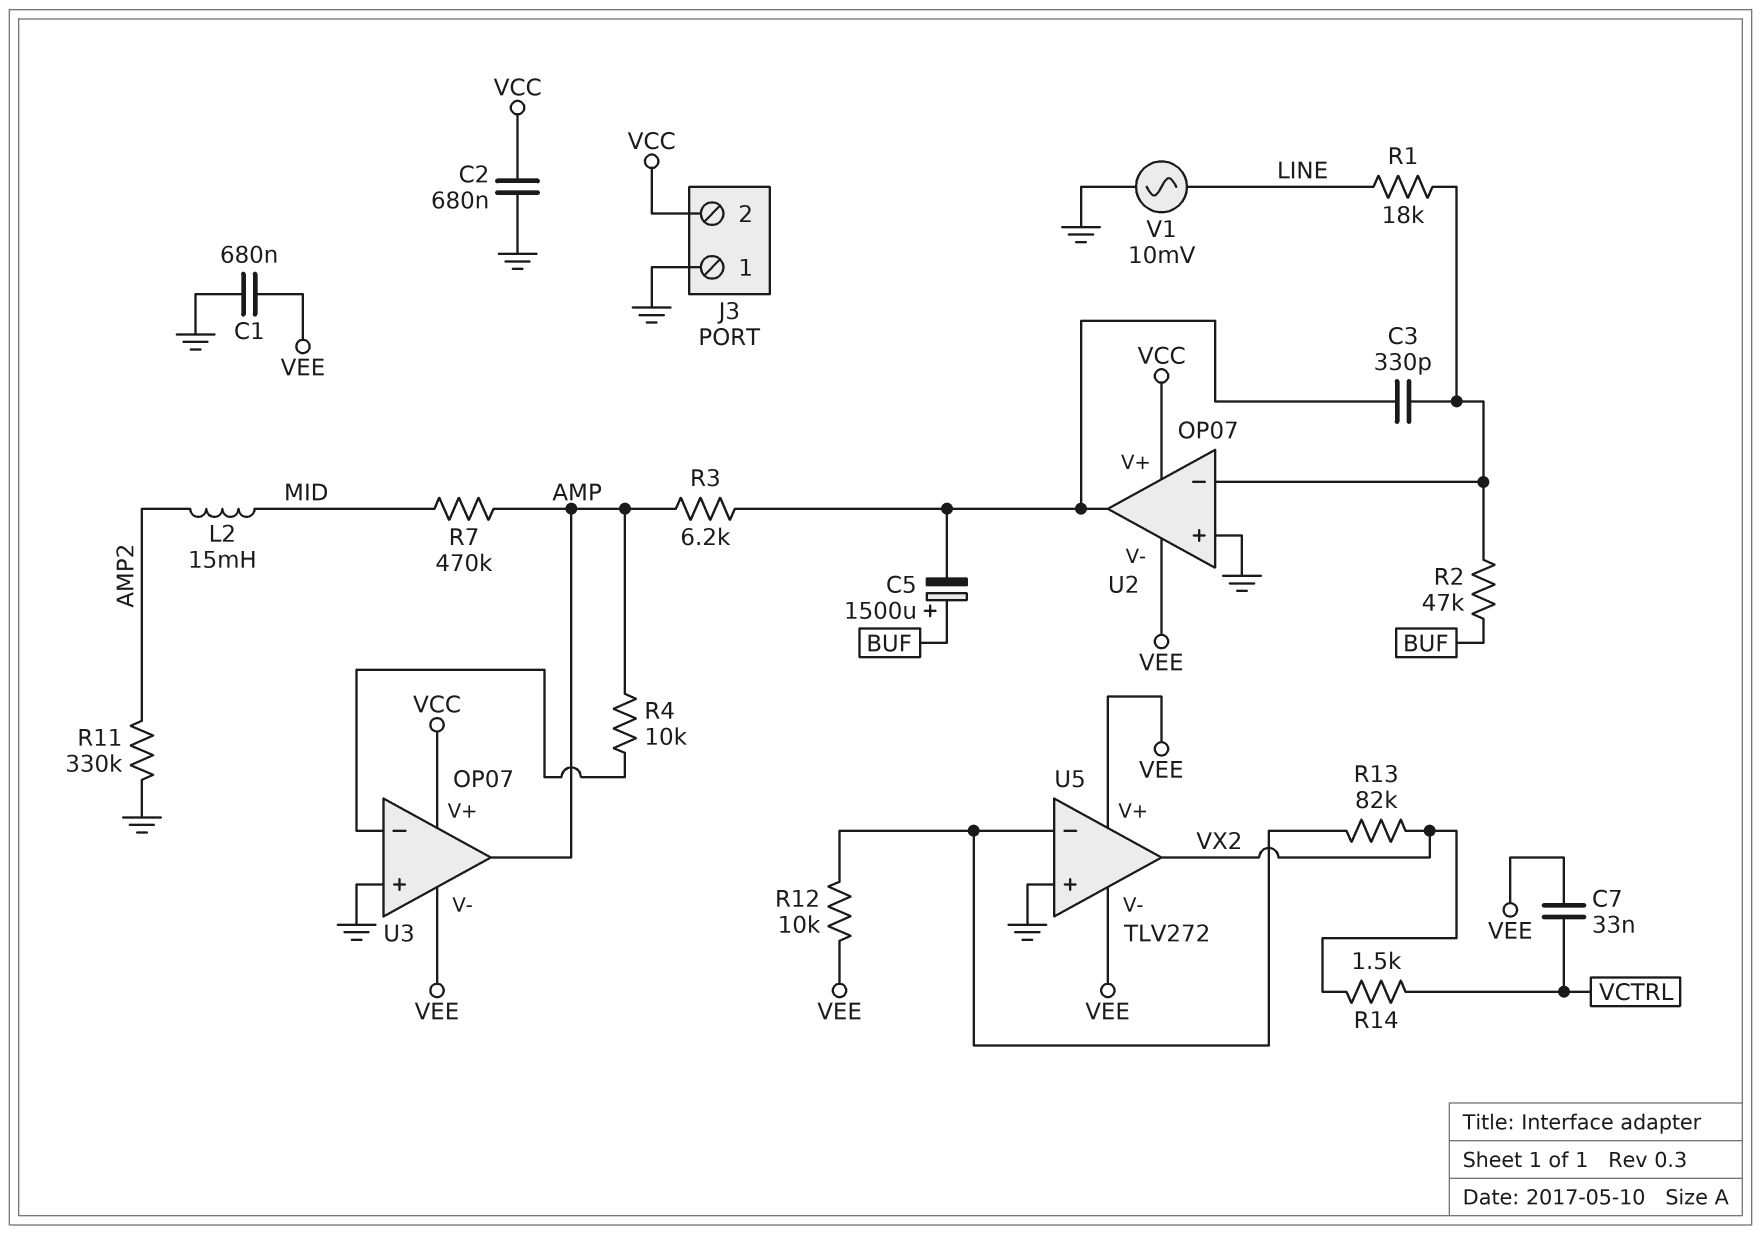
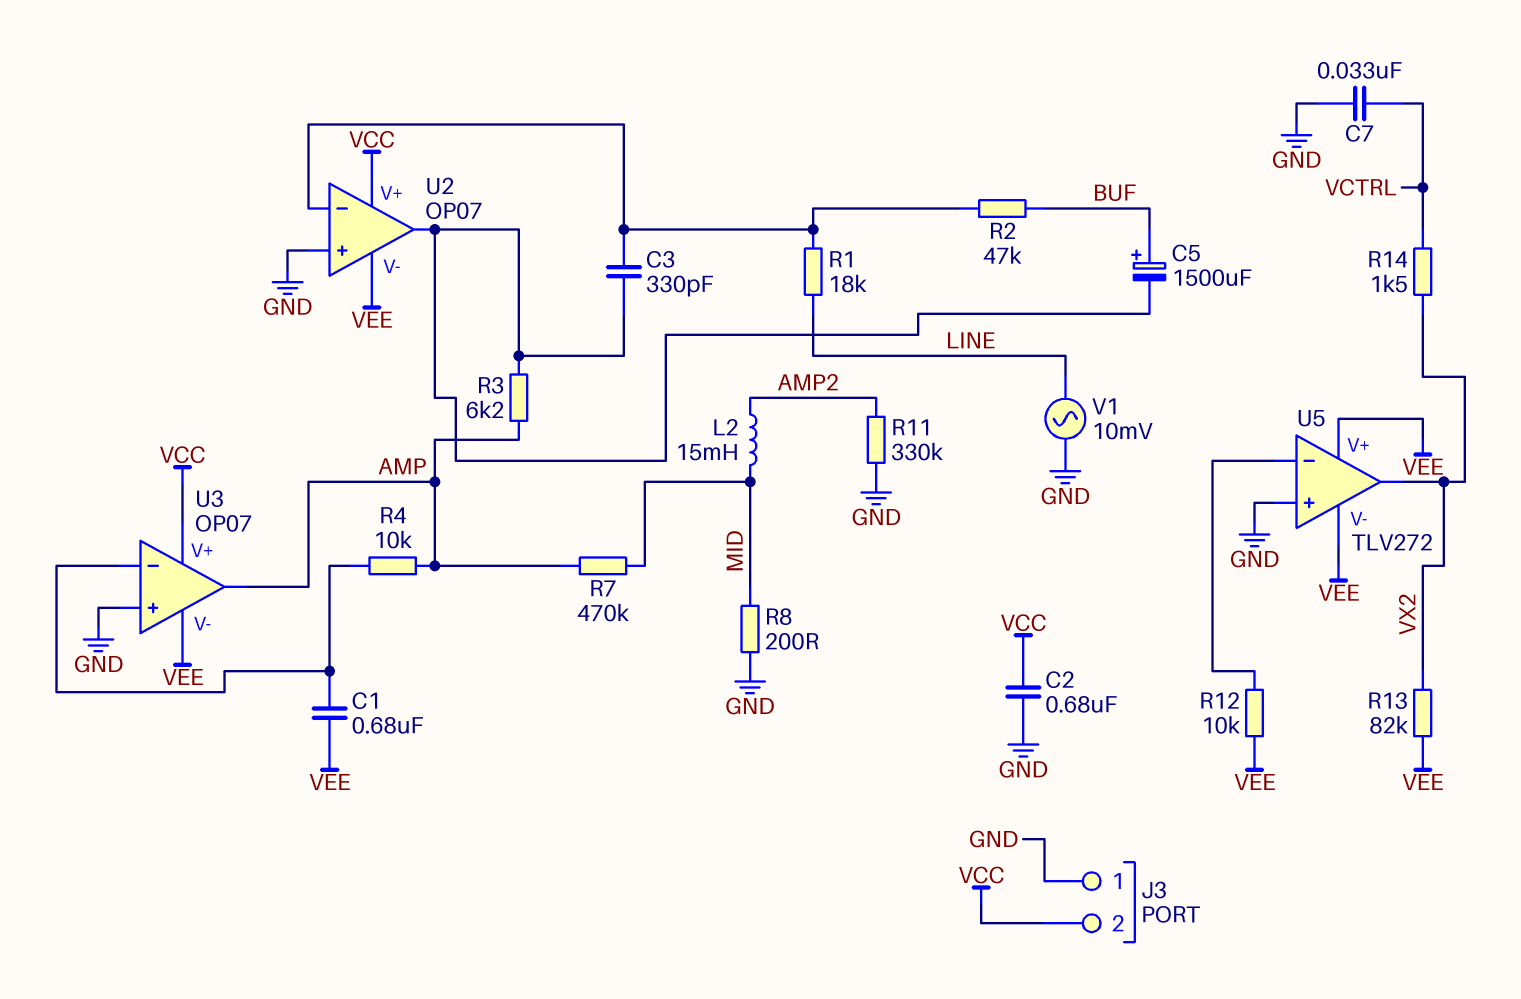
C1: 680nF (GND, VEE) -> 680nF (U3/in-, VEE)
C7: 33nF (VCTRL, VEE) -> 33nF (GND, VCTRL)
R8: none -> 200 (GND, MID)
R13: 82k (U5/in-, VX2) -> 82k (VEE, VX2)

